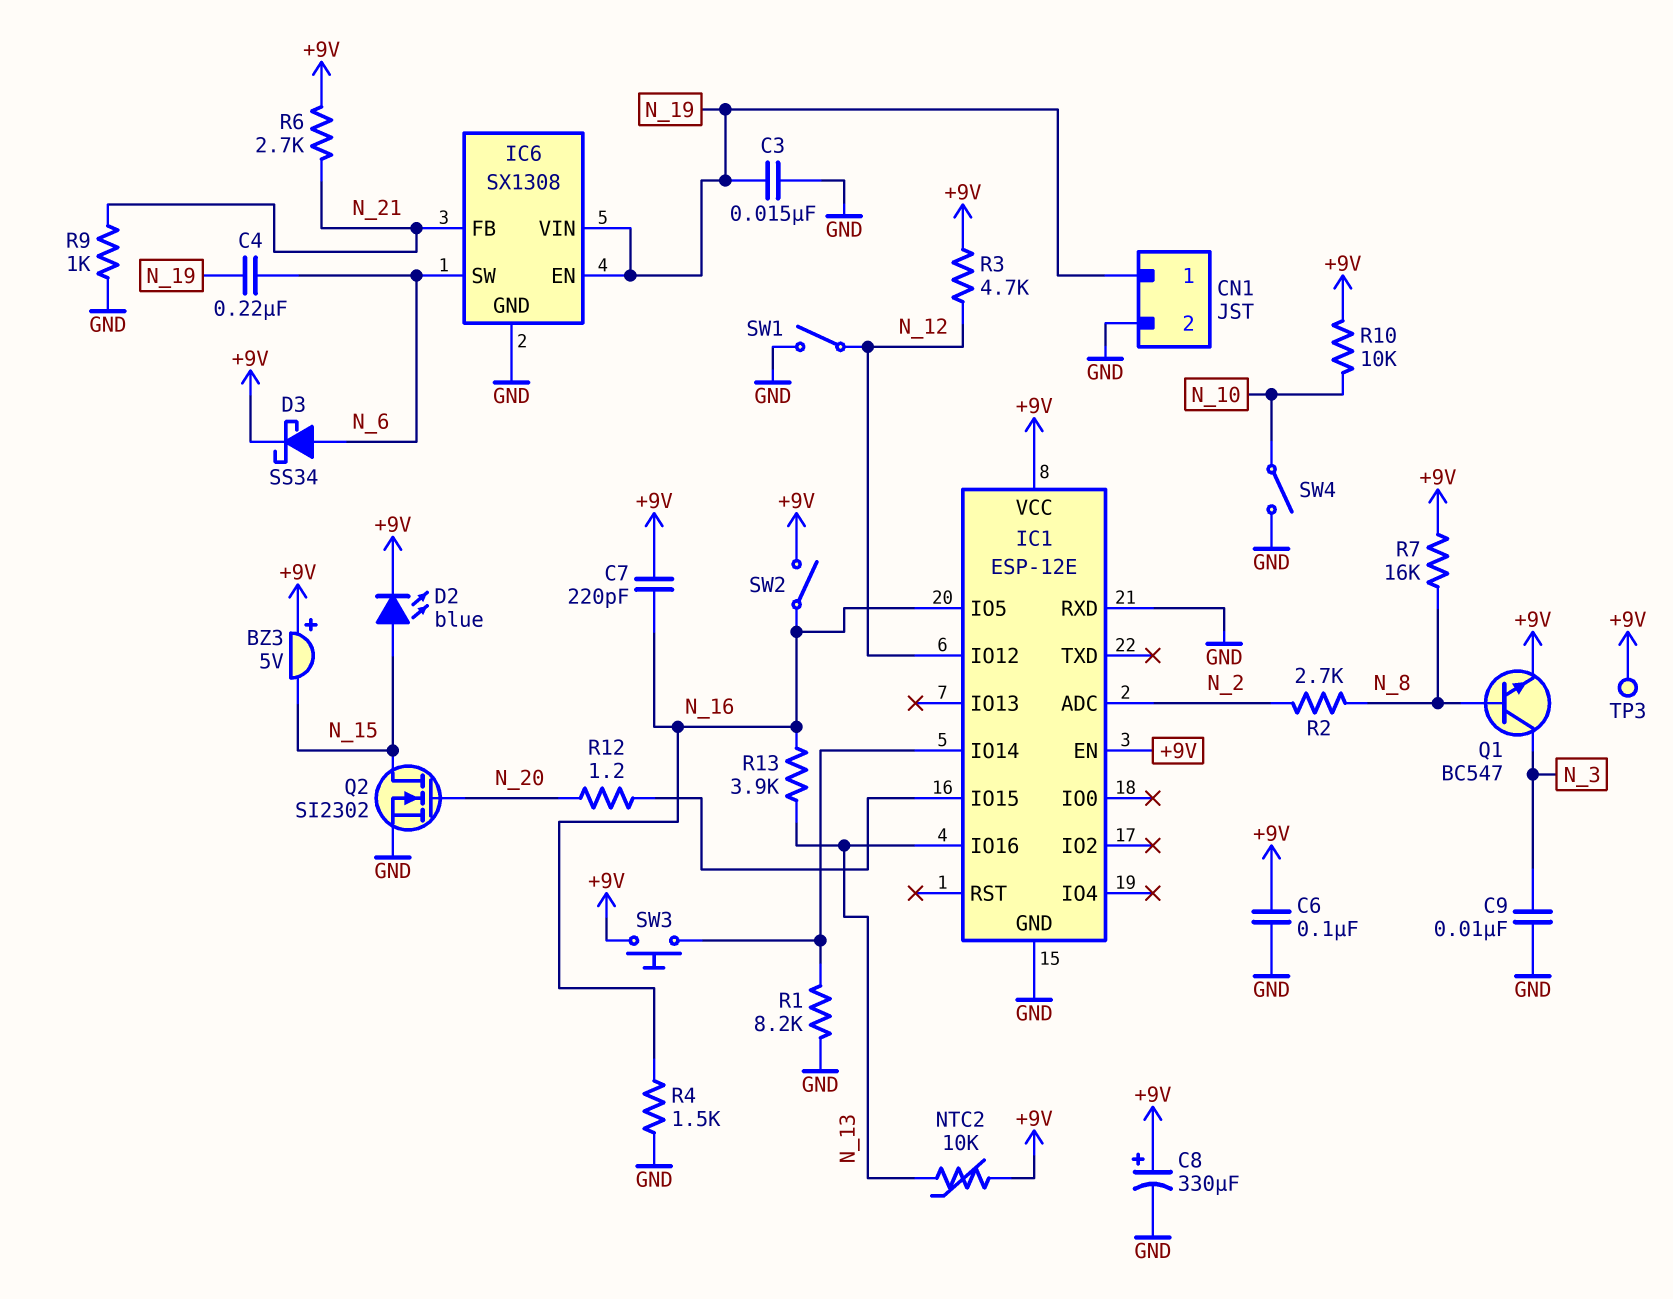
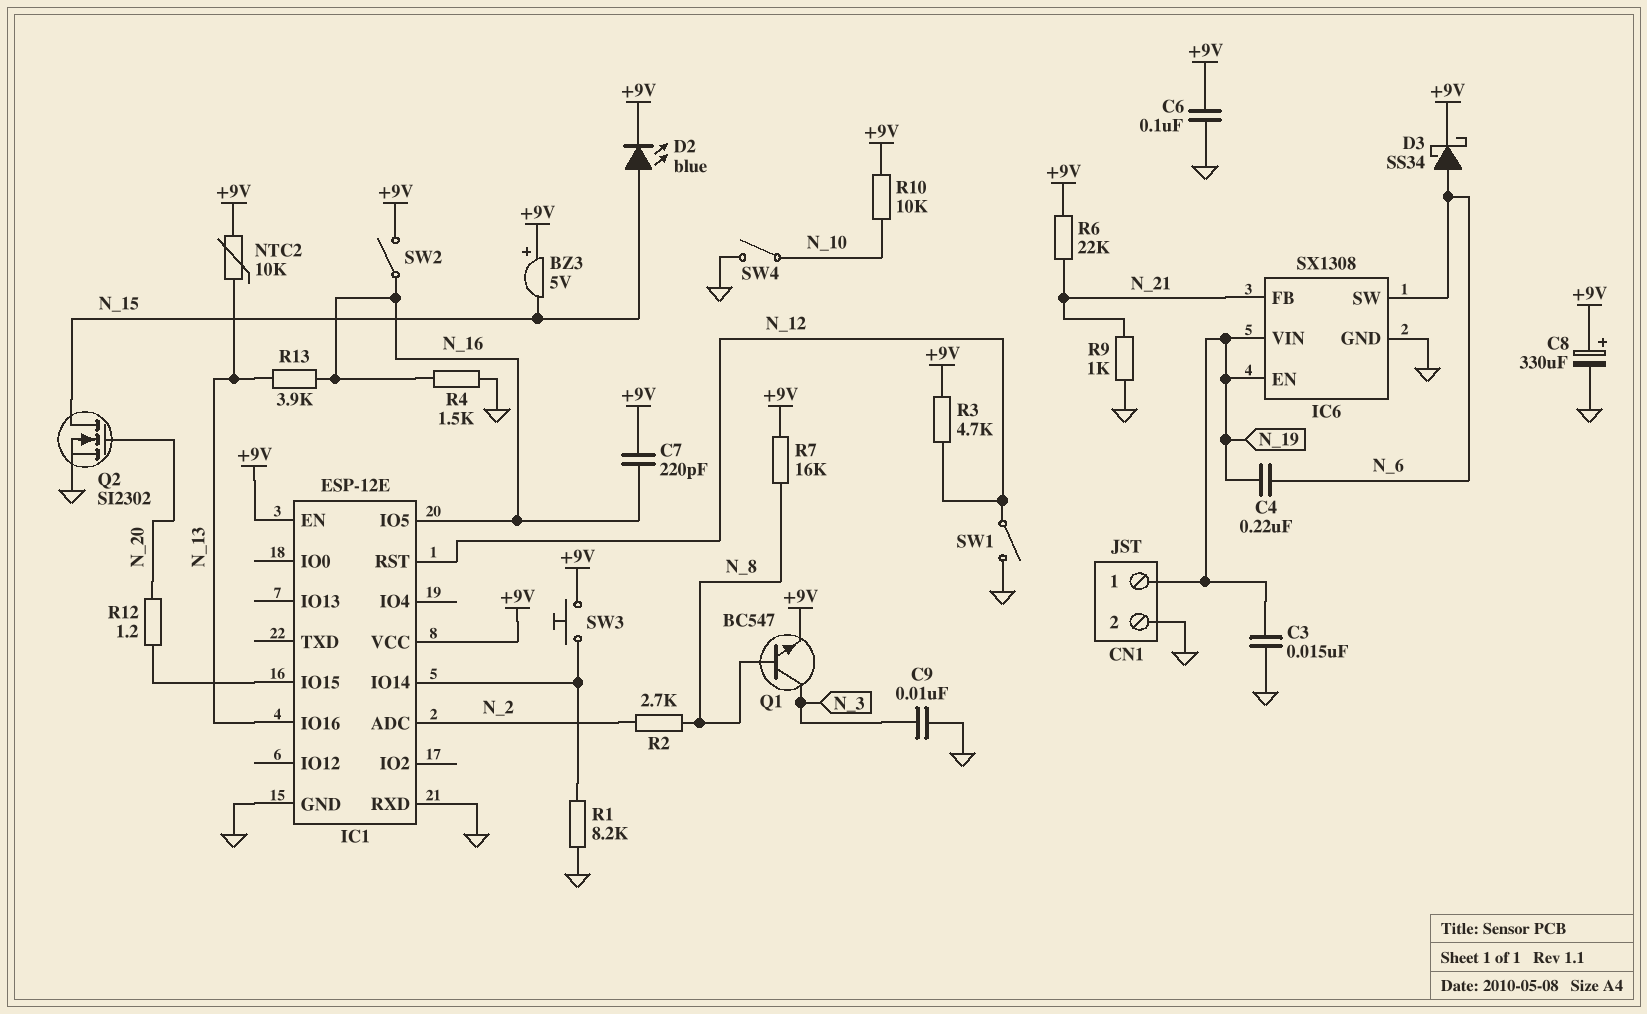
IC1 pin IO12: N_12 -> none
IC1 pin RST: none -> N_12
R6: 2.7k (+9V, N_21) -> 22k (+9V, N_21)
TP3: test point (+9V) -> none

